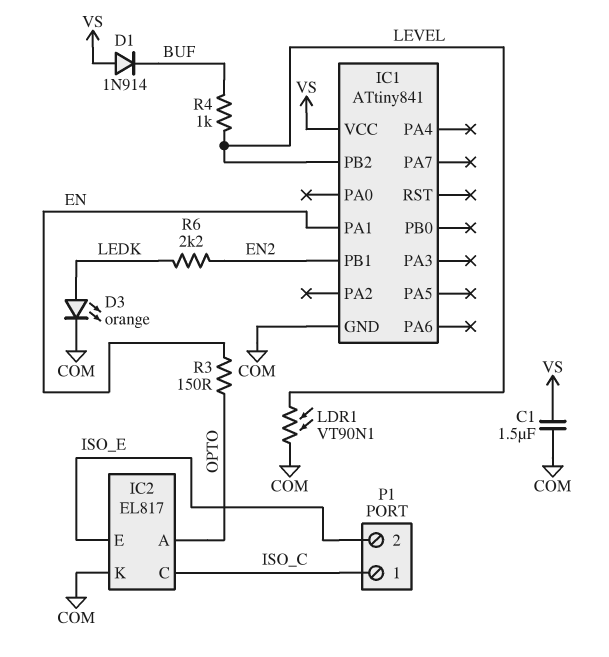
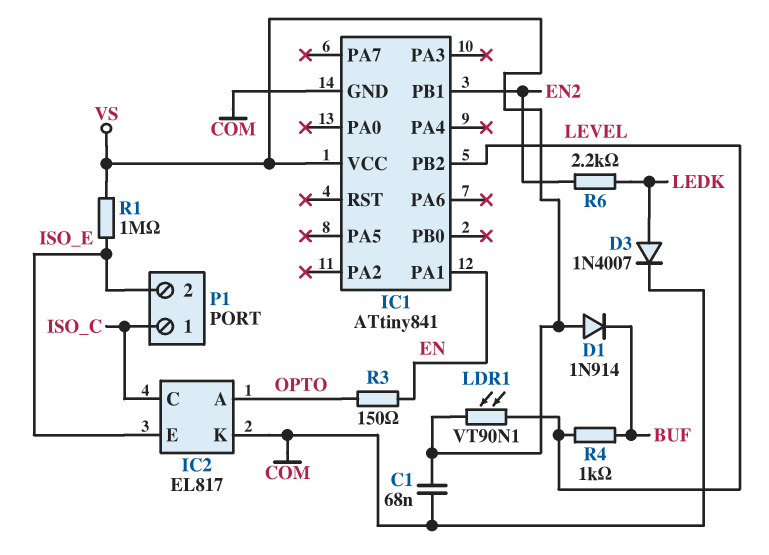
C1: 1.5uF (COM, VS) -> 68nF (COM, VS)
D3: LED orange (A LEDK, K COM) -> diode 1N4007 (A LEDK, K COM)
LDR1: VT90N1 (COM, LEVEL) -> VT90N1 (LEVEL, VS)
R1: none -> 1M (ISO_E, VS)

